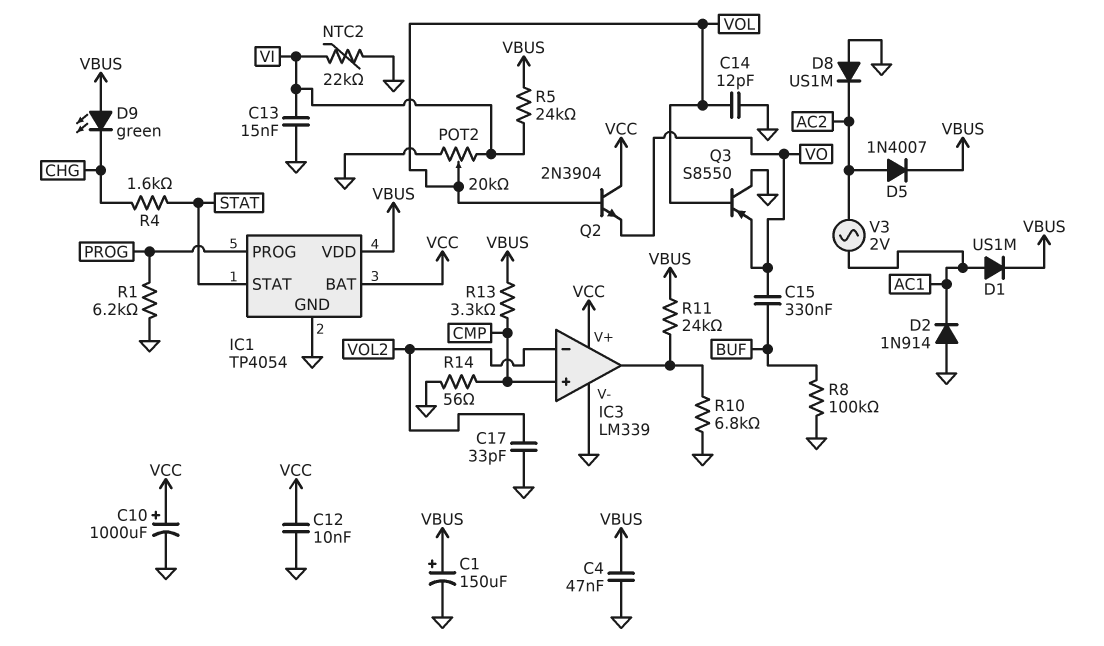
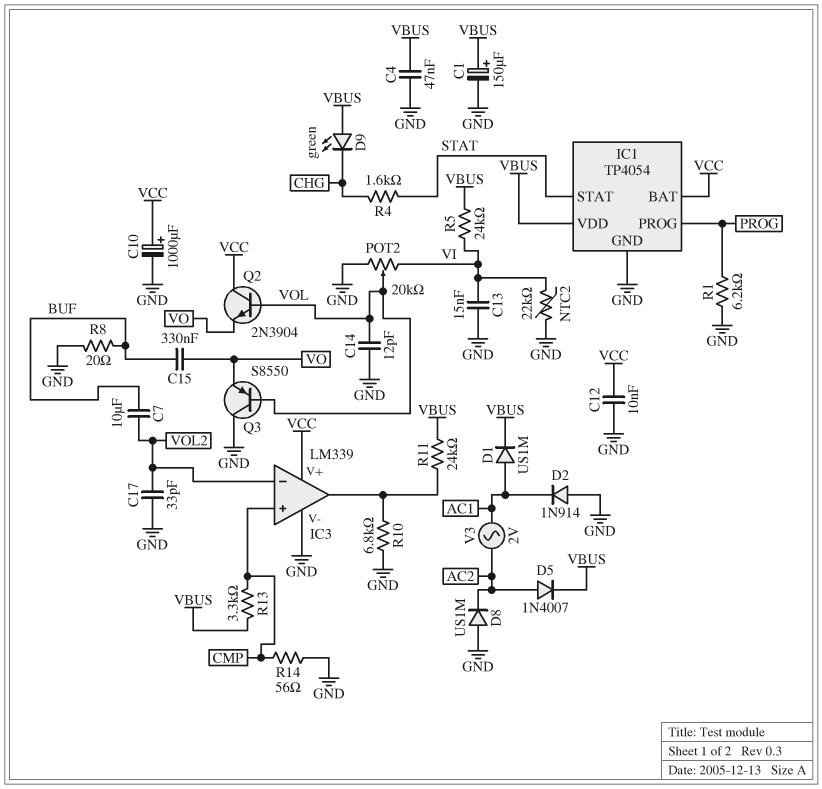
C7: none -> 10uF (BUF, VOL2)
R8: 100k (BUF, GND) -> 20 (BUF, GND)

